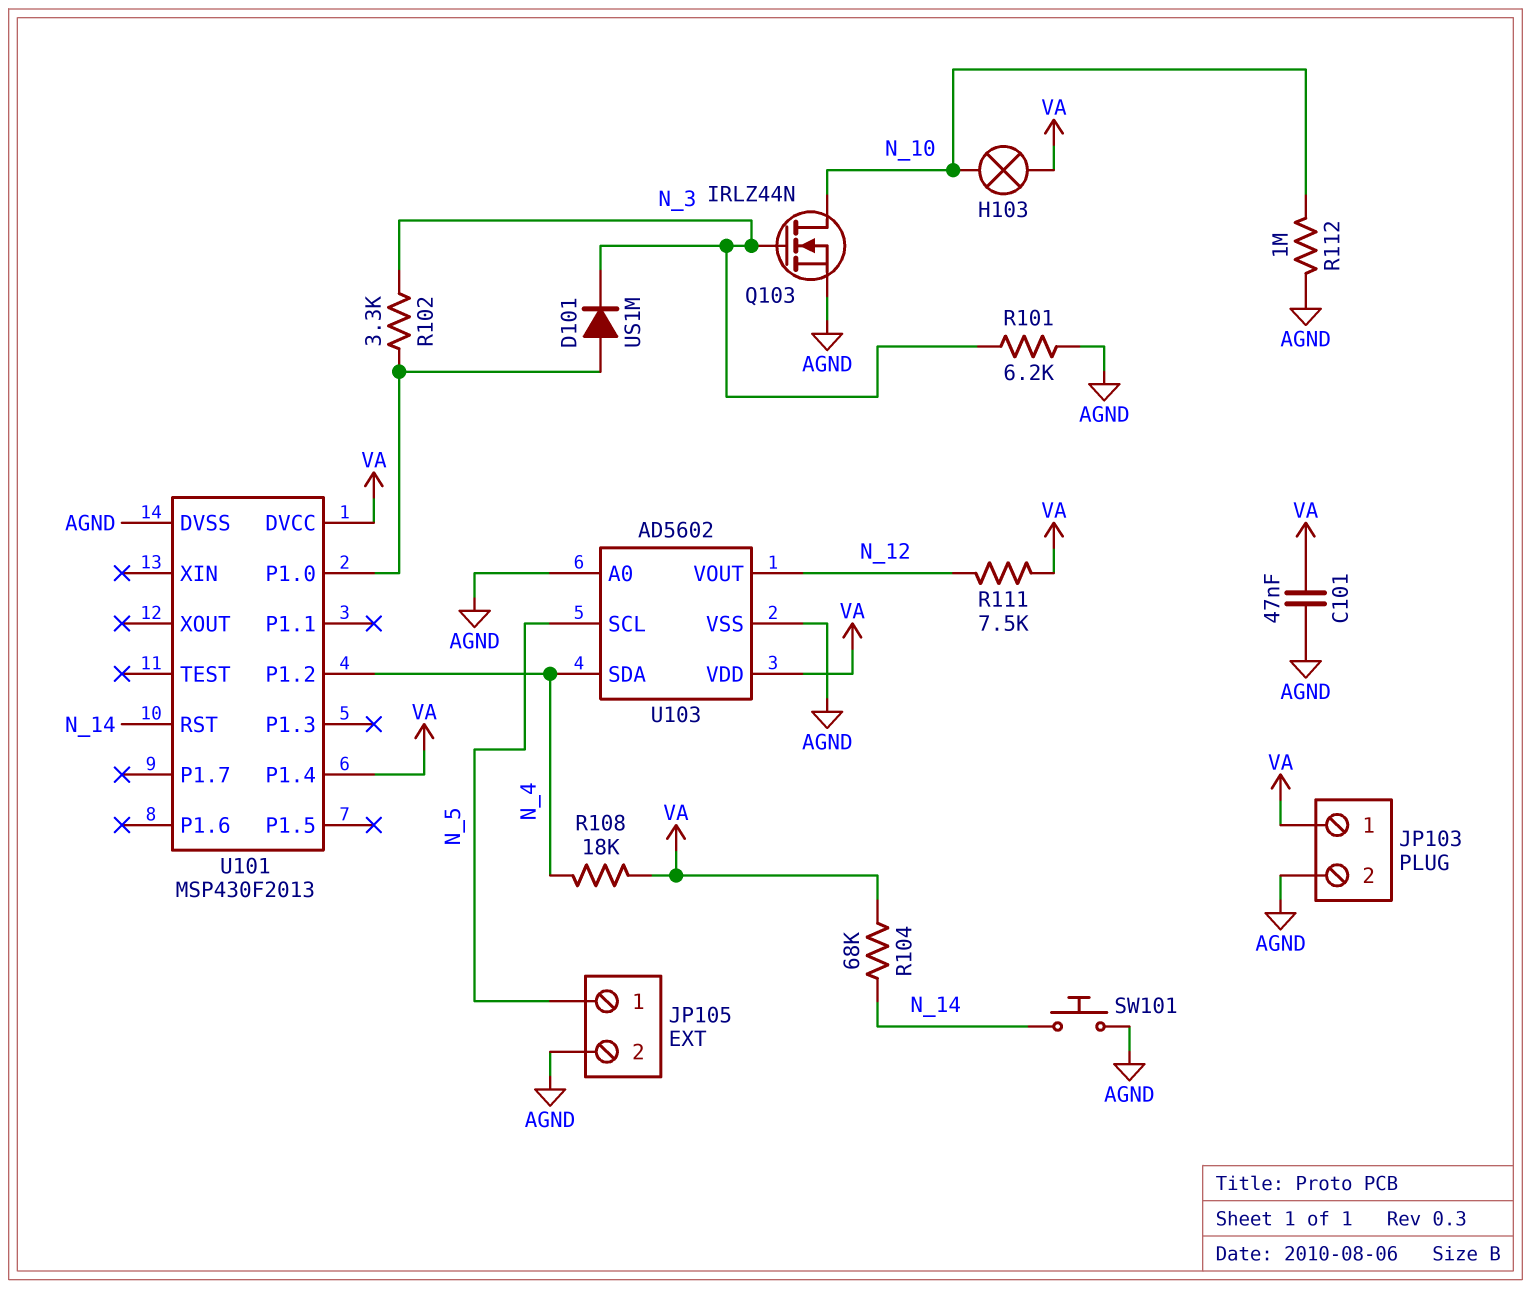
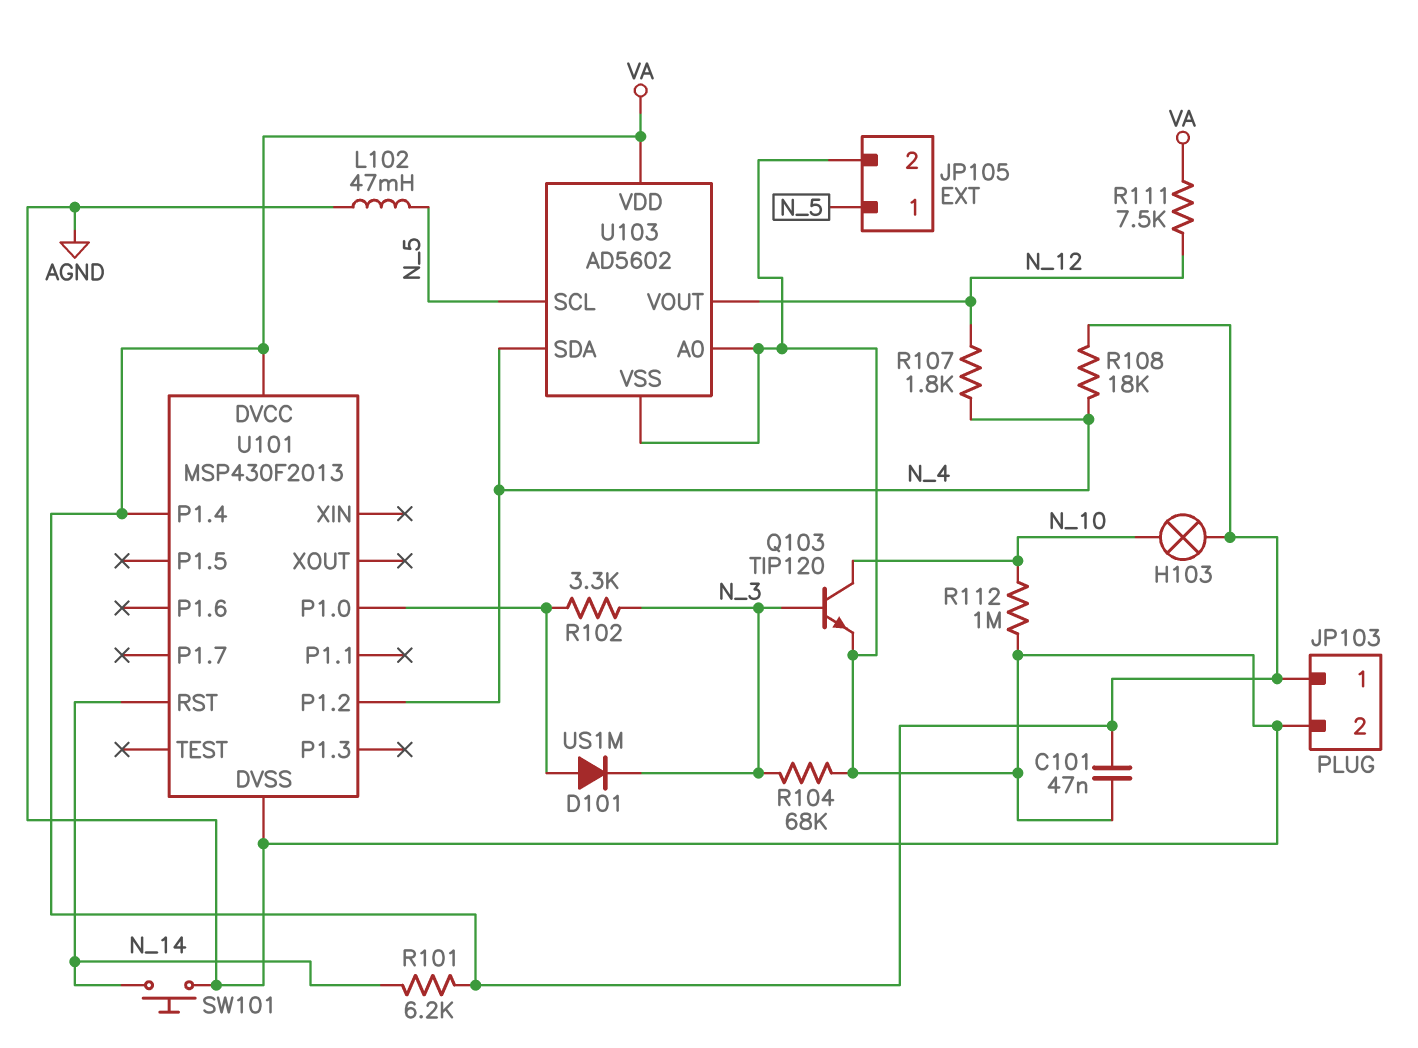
L102: none -> 47mH (AGND, N_5)
Q103: NMOS IRLZ44N (G N_3, D N_10, S AGND) -> NPN TIP120 (B N_3, C N_10, E AGND)
R101: 6.2k (AGND, N_3) -> 6.2k (N_14, VA)
R104: 68k (N_14, VA) -> 68k (AGND, N_3)
R107: none -> 1.8k (N_4, N_12)

